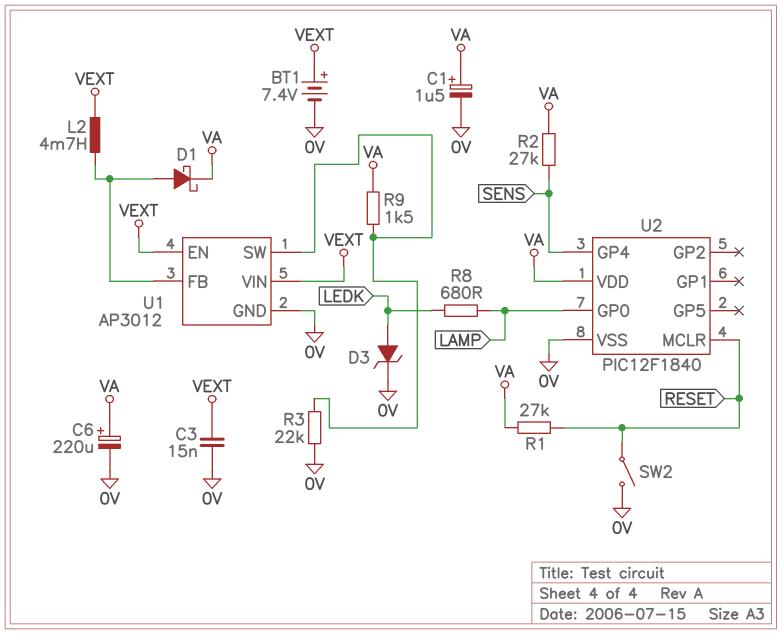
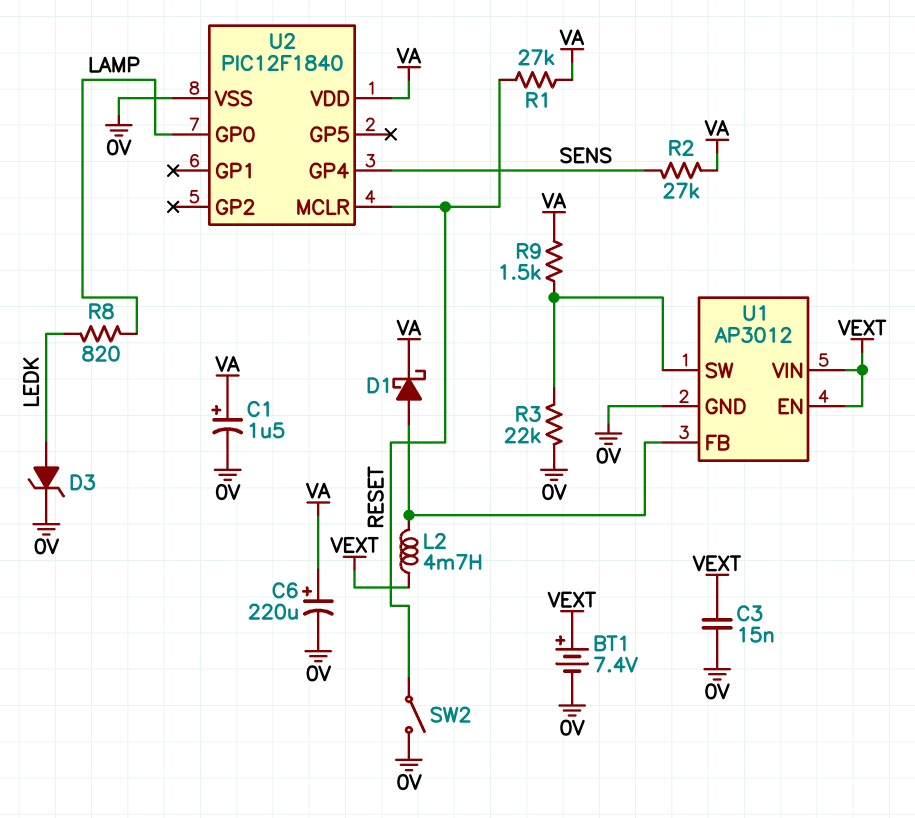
R8: 680 (LAMP, LEDK) -> 820 (LAMP, LEDK)

